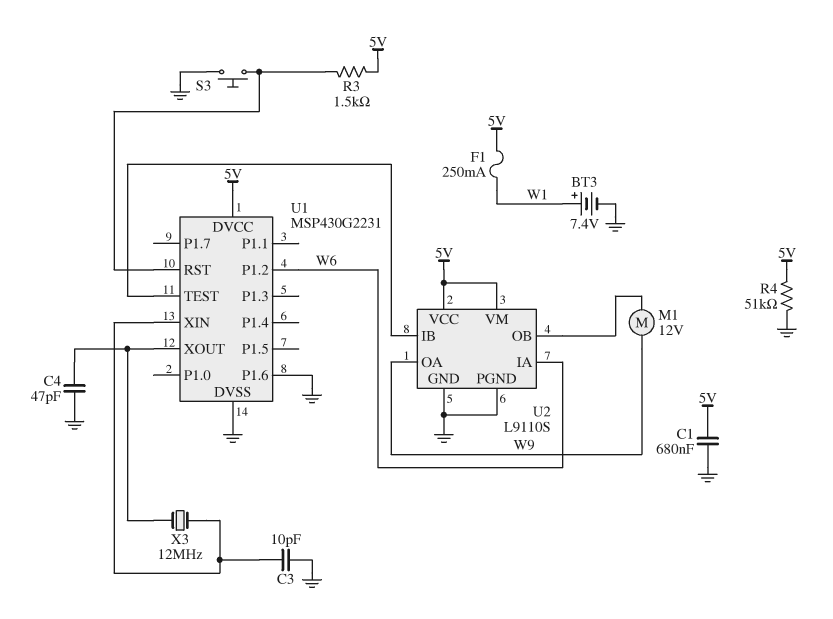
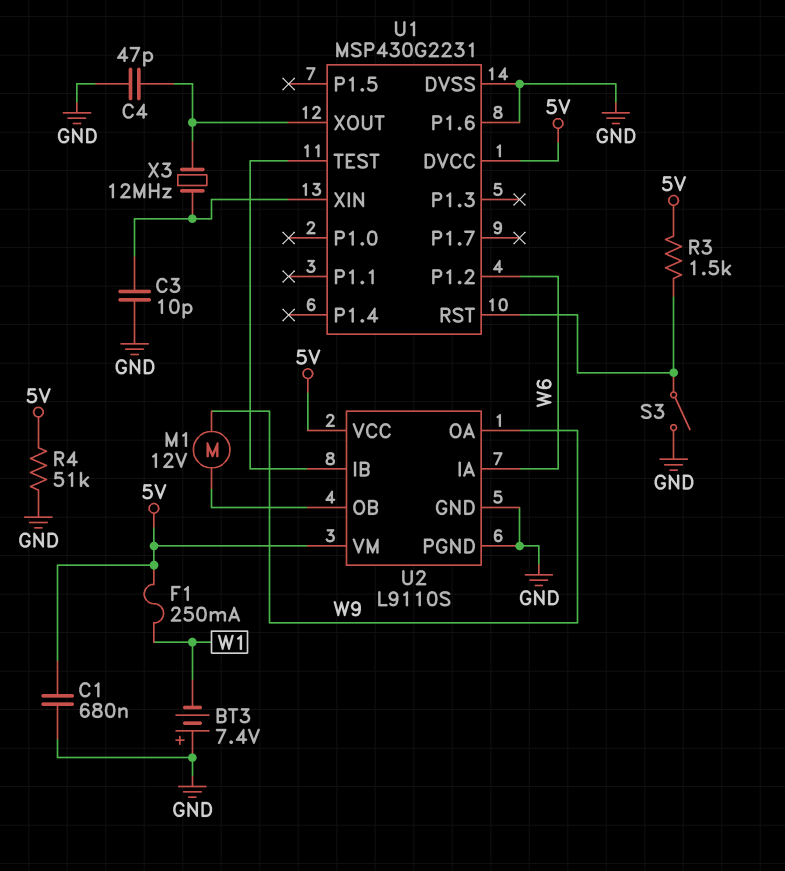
BT3: 7.4V (plus W1, minus GND) -> 7.4V (plus GND, minus W1)
S3: button (GND, U1/RST) -> switch (GND, U1/RST)

